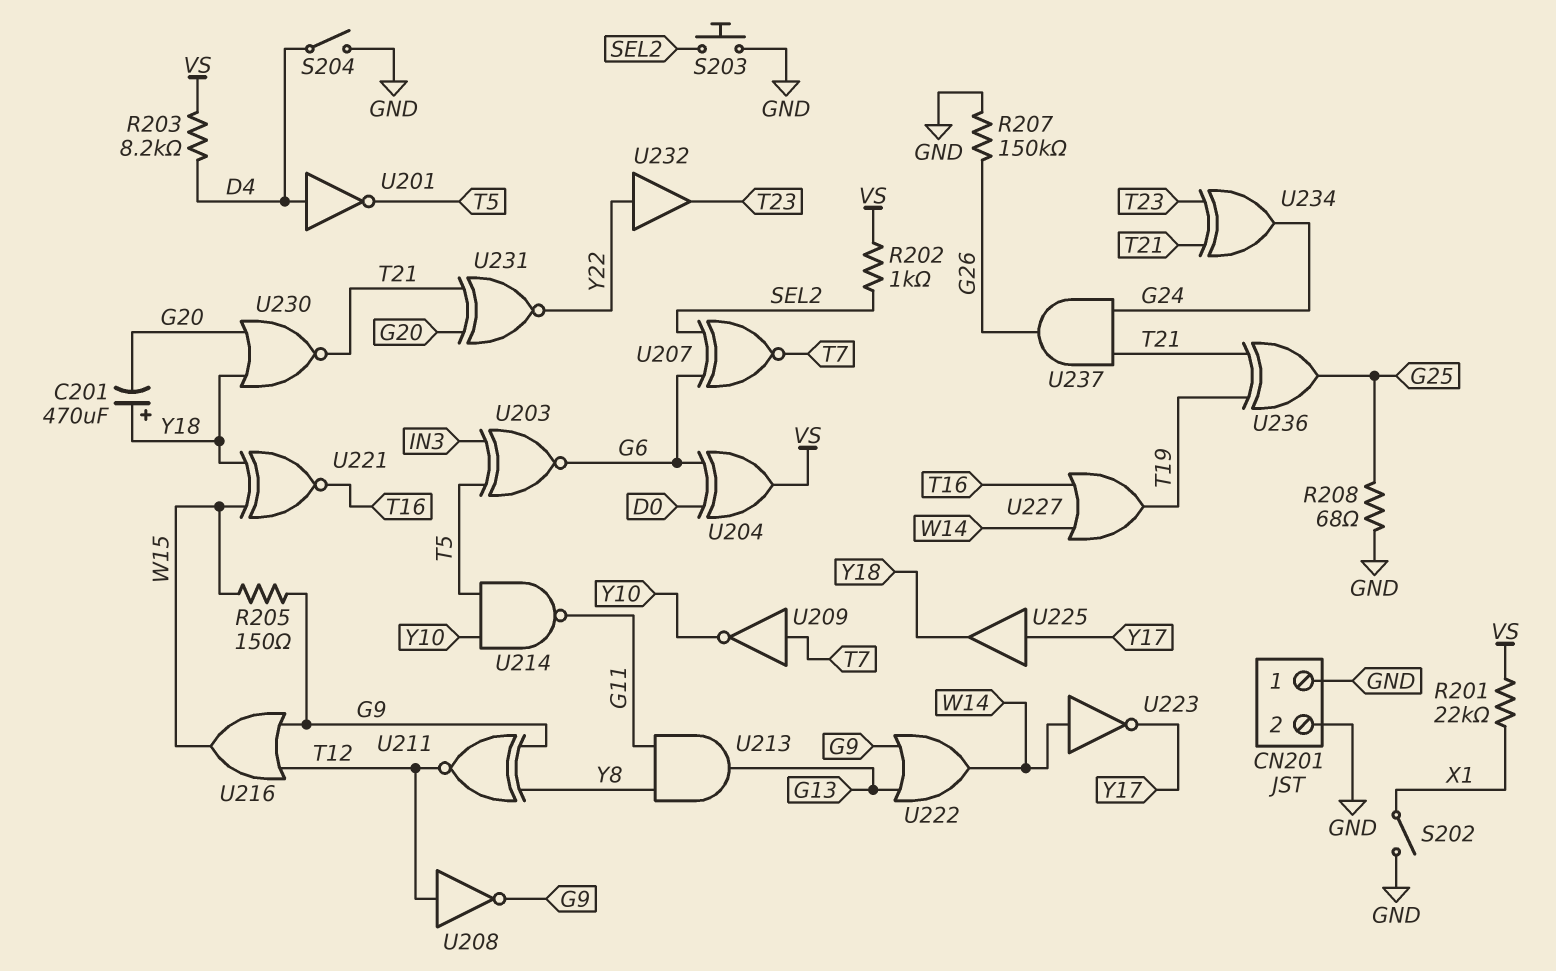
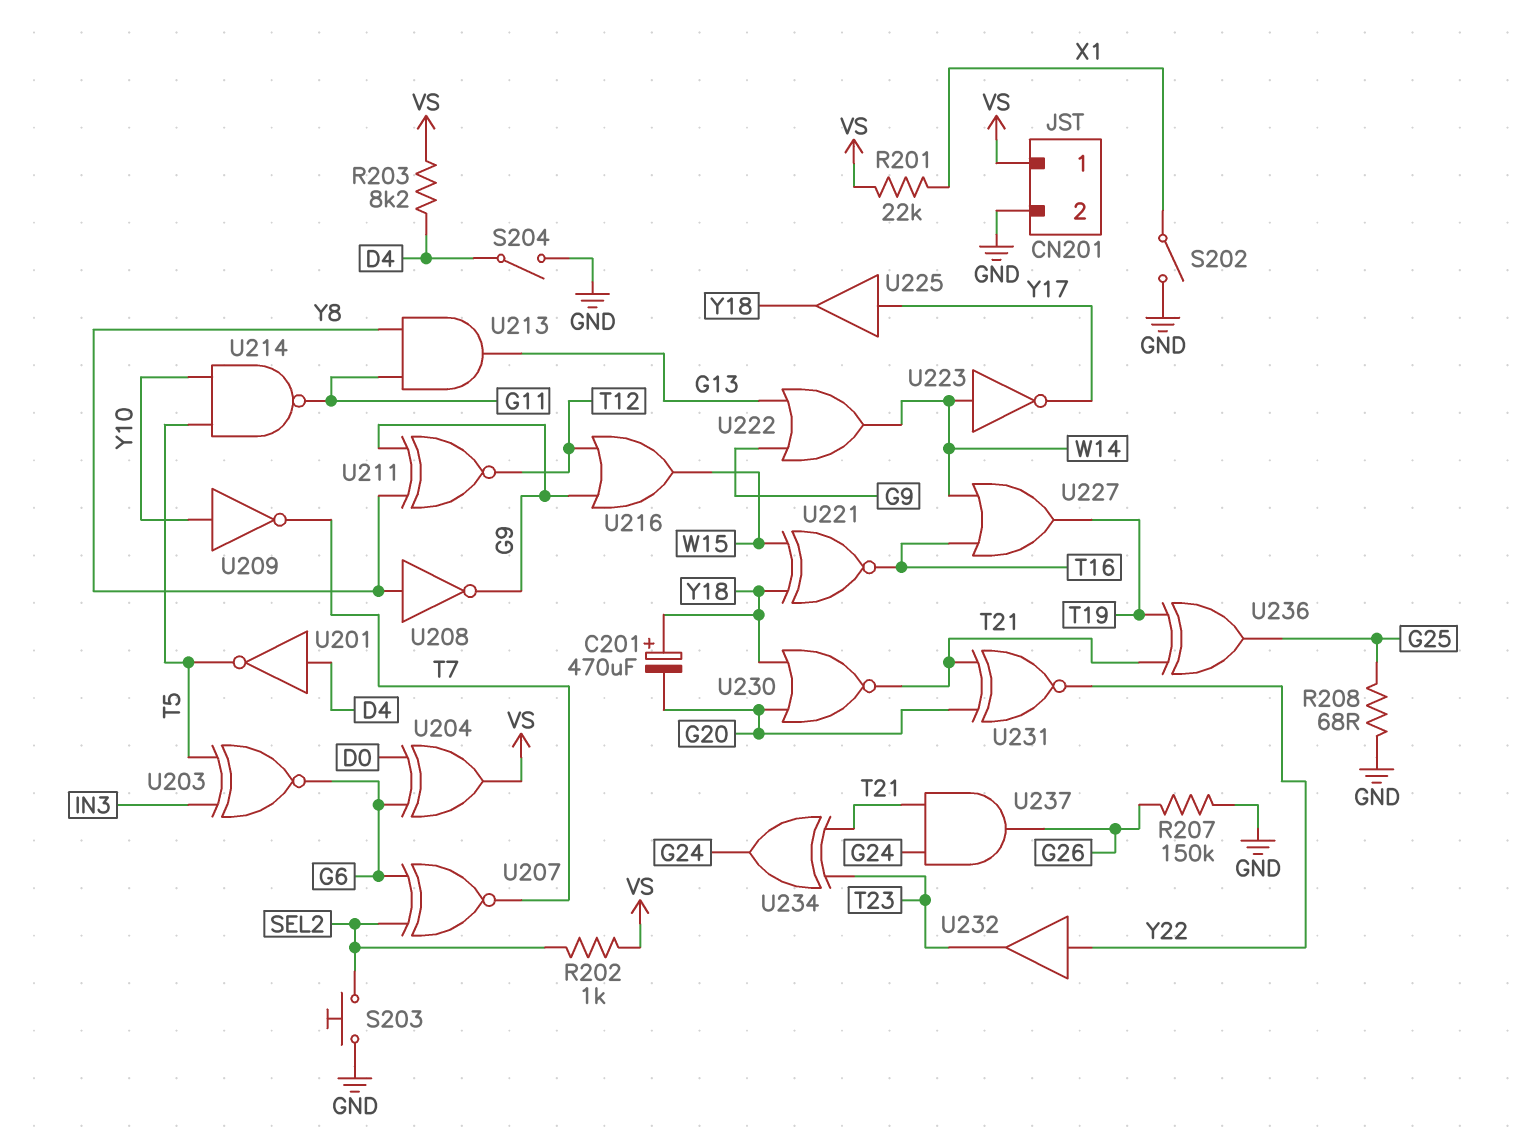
CN201 pin 1: GND -> VS
R205: 150 (G9, W15) -> none
U208: NOT (in T12, out G9) -> NOT (in Y8, out G9)
U209: NOT (in T7, out Y10) -> NOT (in Y10, out T7)

